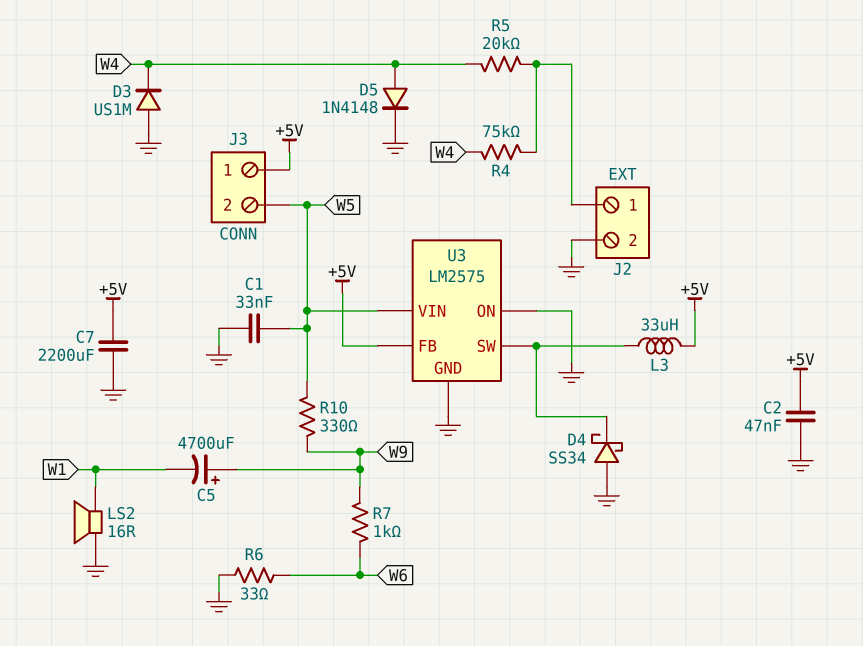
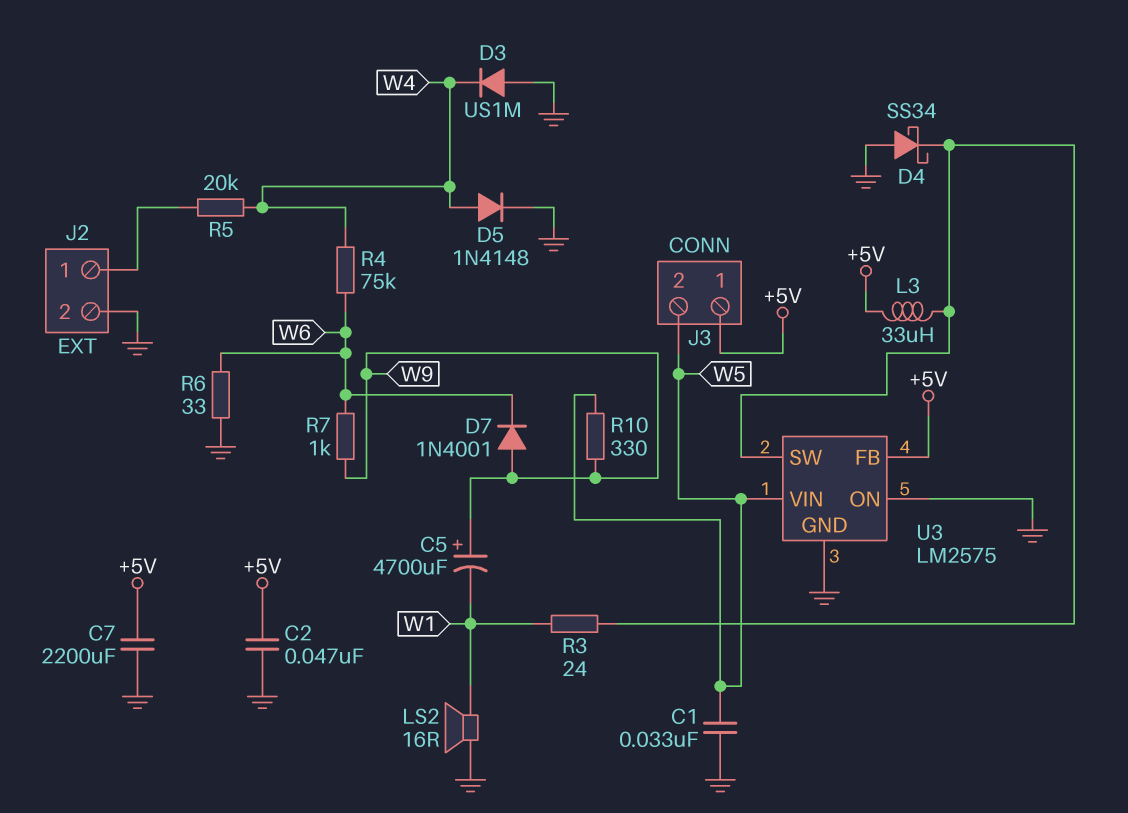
D7: none -> diode 1N4001 (A W9, K W6)
R3: none -> 24 (U3/SW, W1)
R4: 75k (J2/1, W4) -> 75k (W4, W6)

